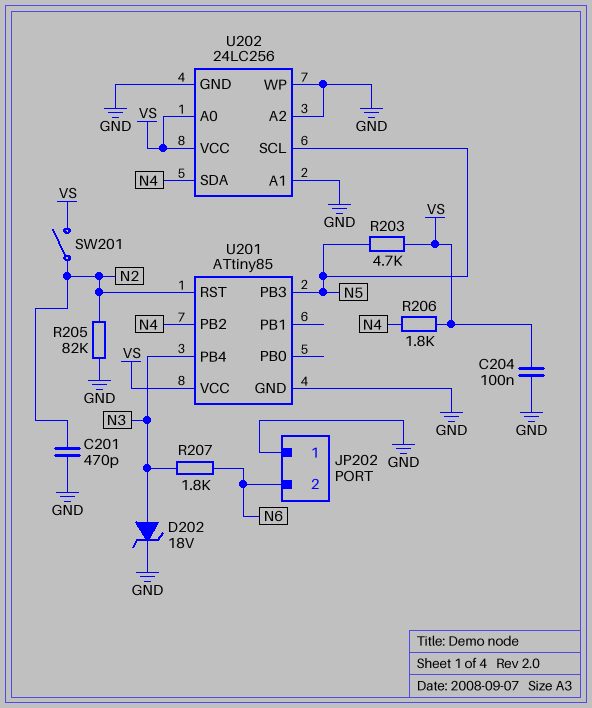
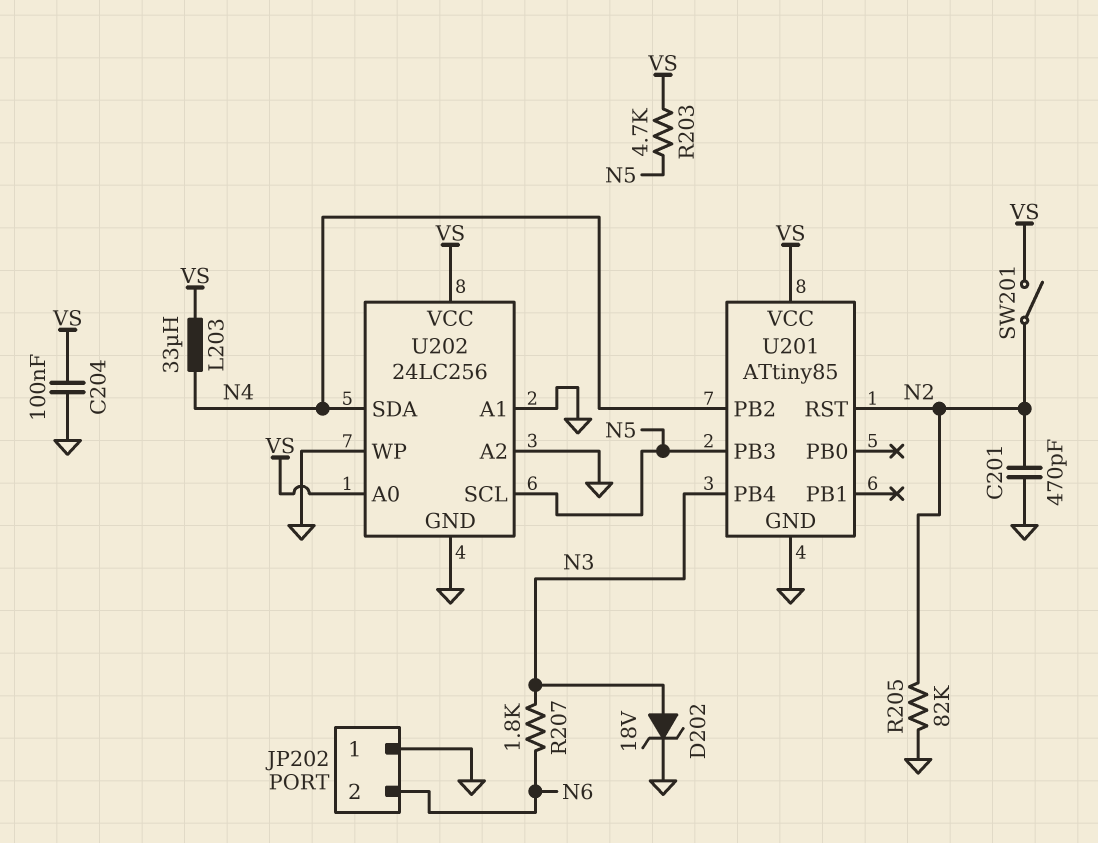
L203: none -> 33uH (N4, VS)
R206: 1.8k (N4, VS) -> none

